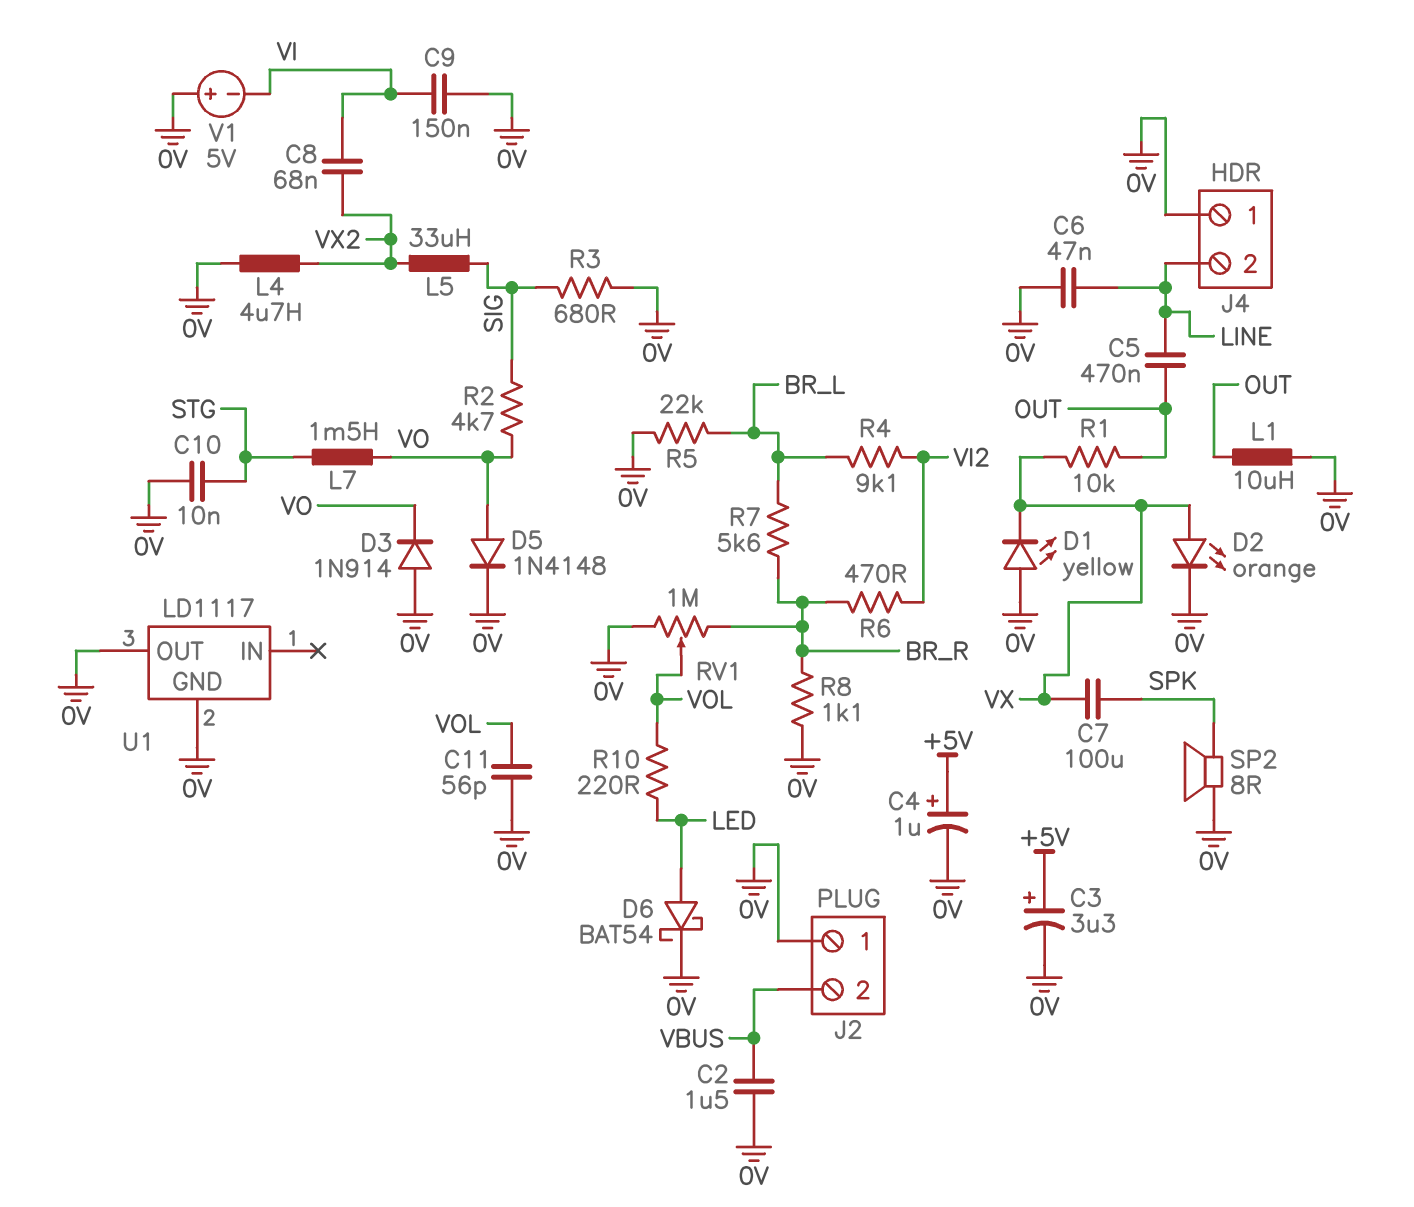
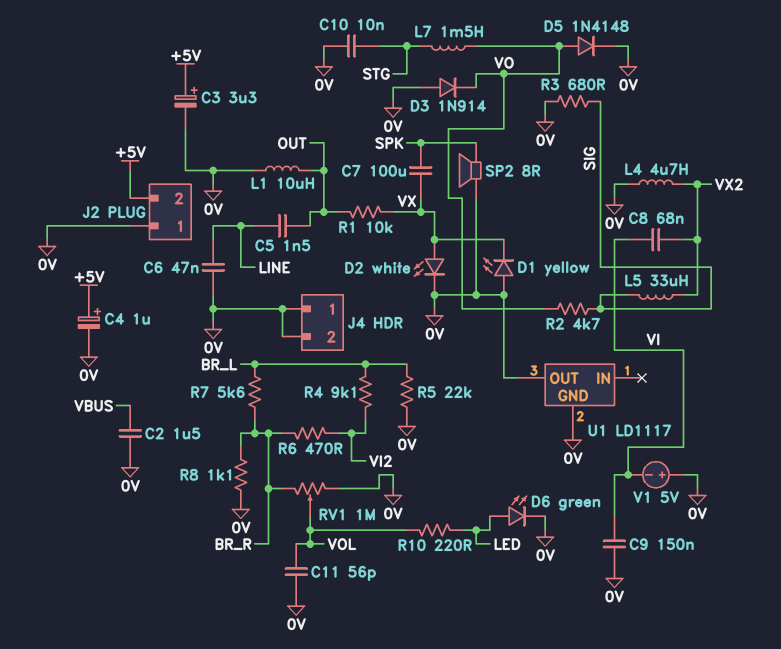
C5: 470nF (LINE, OUT) -> 1.5nF (LINE, OUT)
D2: LED orange (A VX, K 0V) -> LED white (A VX, K 0V)
D6: schottky BAT54 (A LED, K 0V) -> LED green (A LED, K 0V)
J2 pin 2: VBUS -> +5V
J4 pin 2: LINE -> 0V

